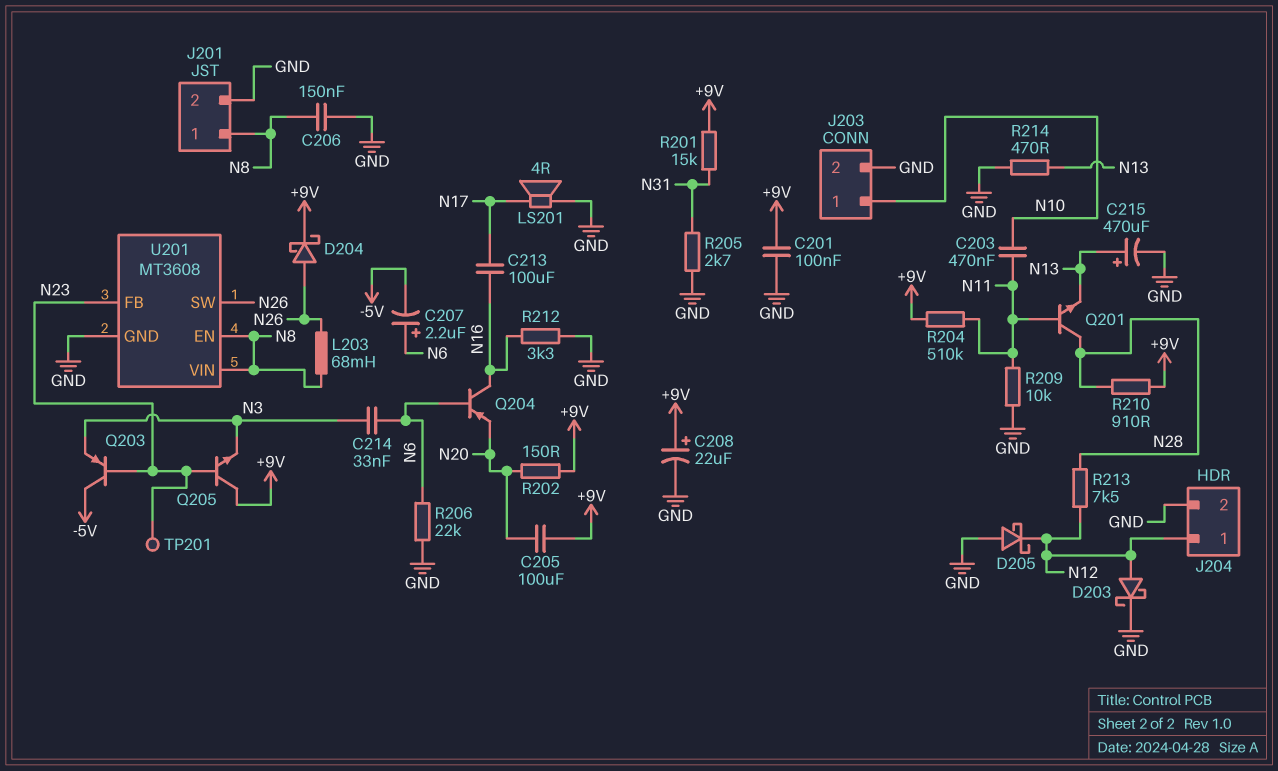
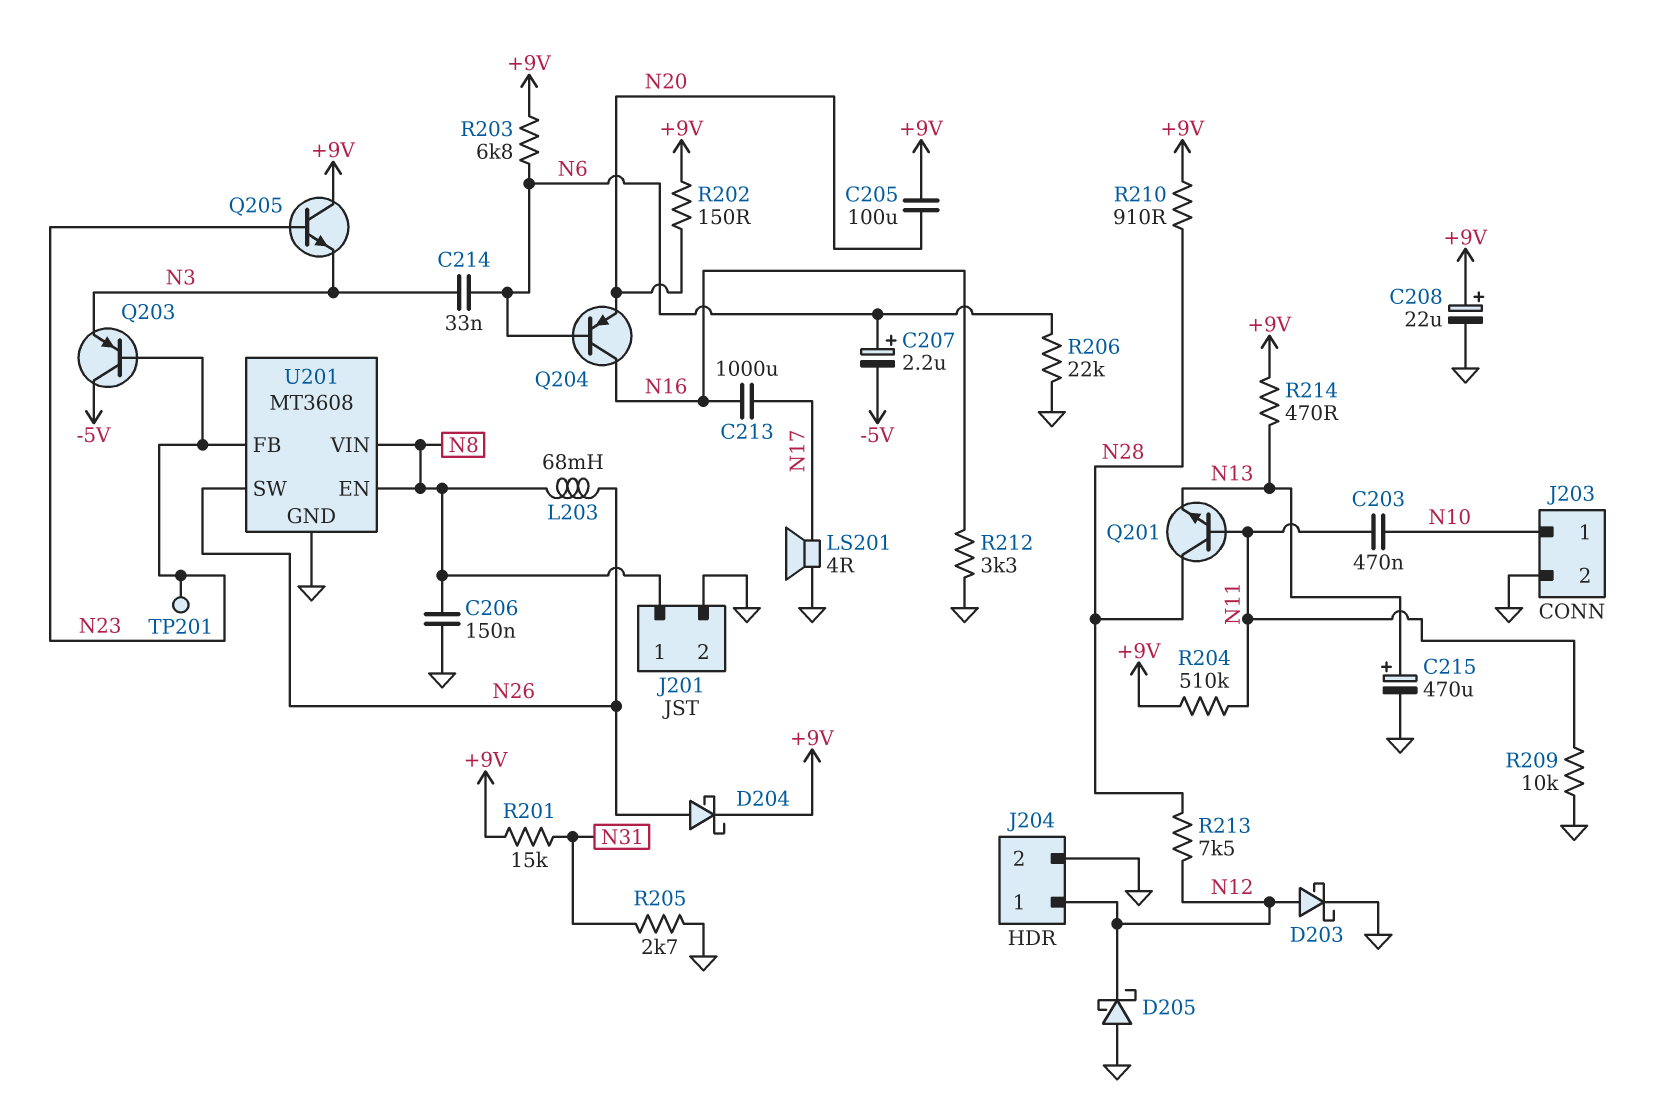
C201: 100nF (+9V, GND) -> none
C213: 100uF (N16, N17) -> 1000uF (N16, N17)
R203: none -> 6.8k (+9V, N6)
R214: 470 (GND, N13) -> 470 (+9V, N13)

